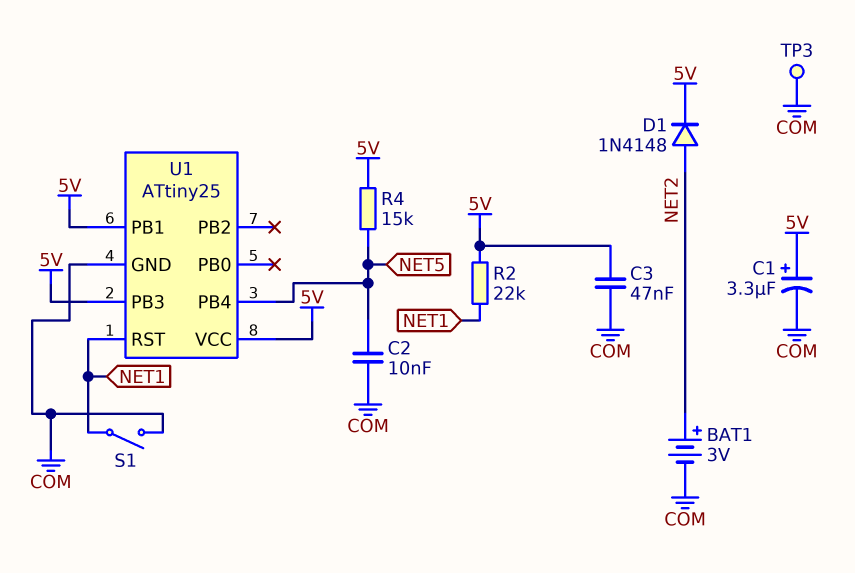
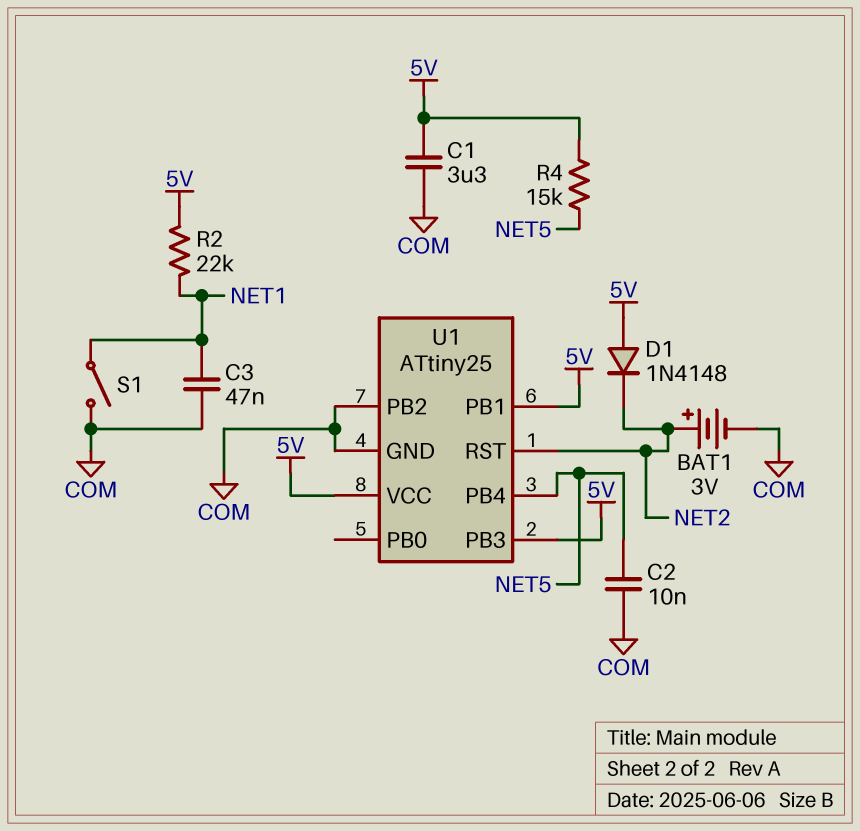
C1: 3.3uF (plus 5V, minus COM) -> 3.3uF (5V, COM)
C3: 47nF (5V, COM) -> 47nF (COM, NET1)
D1: diode 1N4148 (A NET2, K 5V) -> diode 1N4148 (A 5V, K NET2)
TP3: test point (COM) -> none
U1 pin PB2: none -> COM
U1 pin RST: NET1 -> NET2

